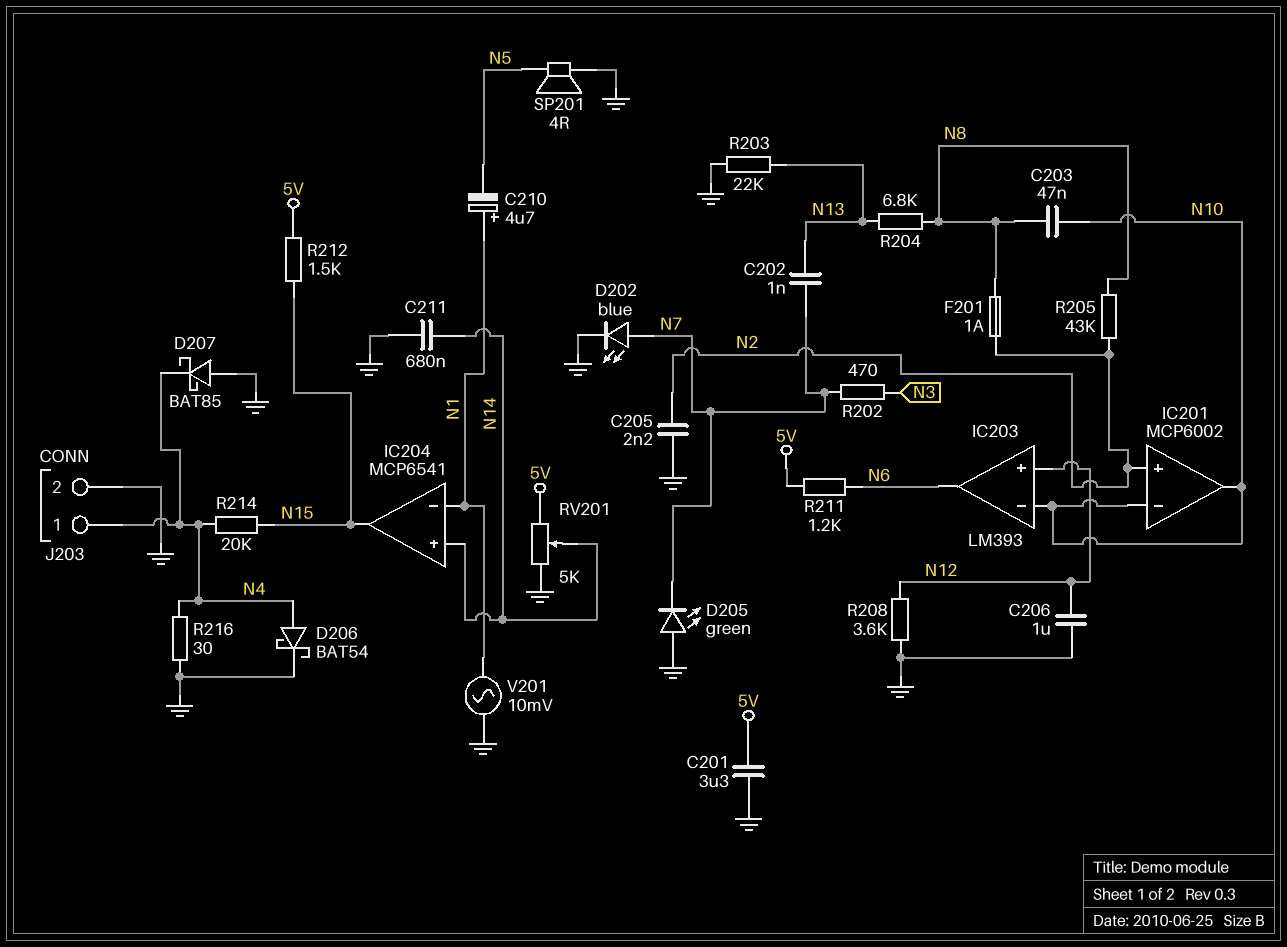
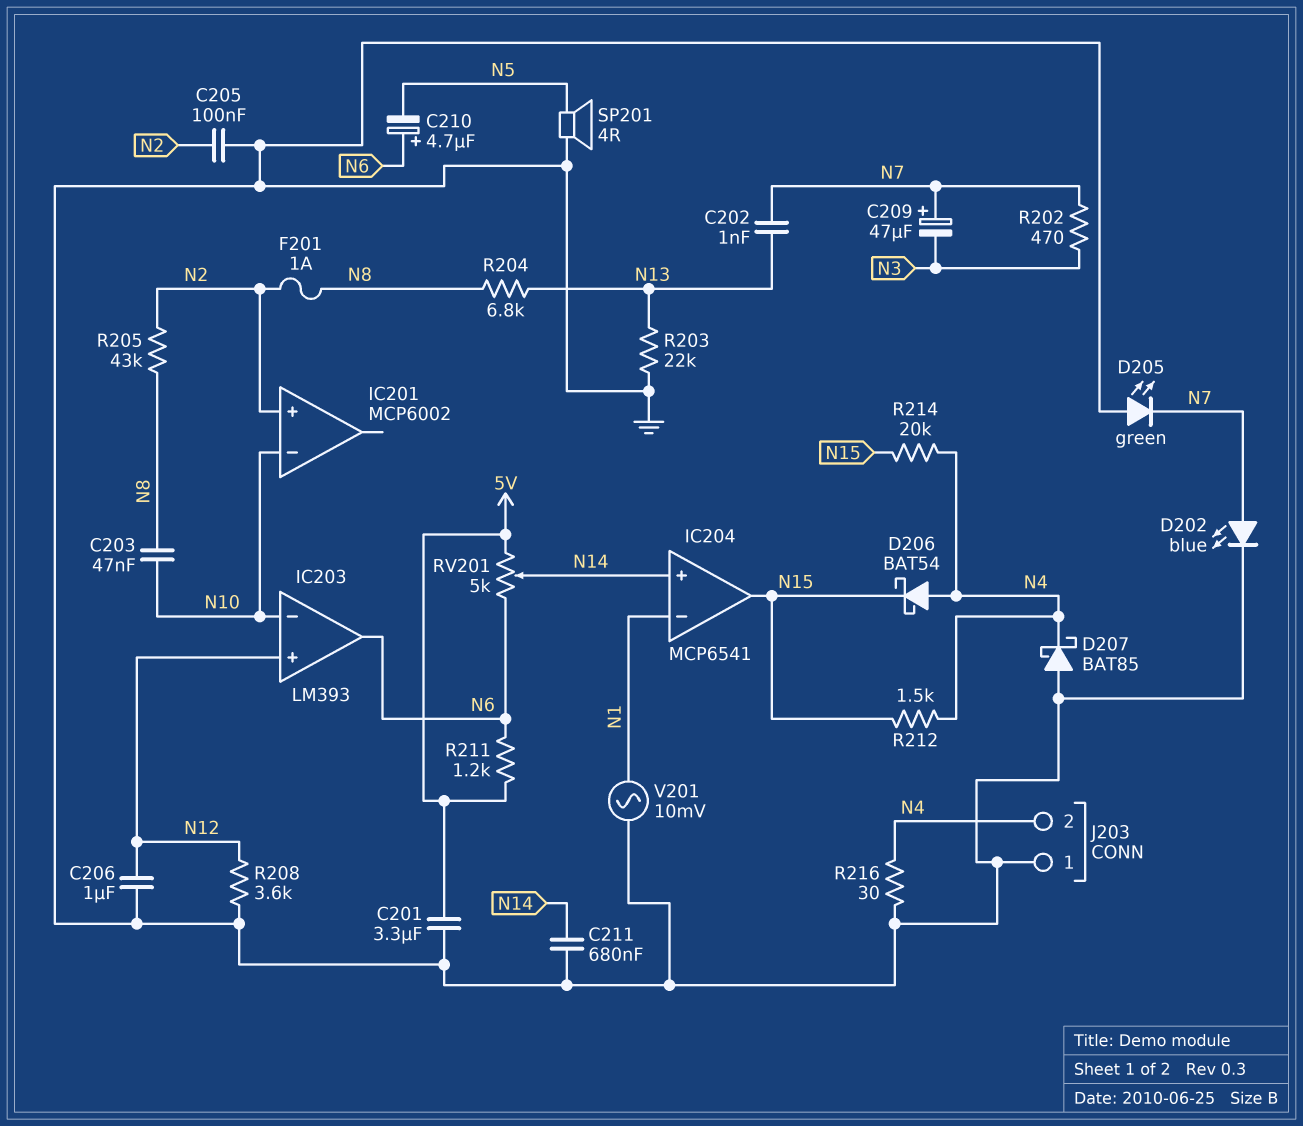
C205: 2.2nF (GND, N2) -> 100nF (GND, N2)
C209: none -> 47uF (plus N7, minus N3)
C210: 4.7uF (plus N1, minus N5) -> 4.7uF (plus N6, minus N5)
D206: schottky BAT54 (A N4, K GND) -> schottky BAT54 (A N4, K N15)
IC201 pin out: N10 -> none
J203 pin 1: N4 -> GND
J203 pin 2: GND -> N4
R212: 1.5k (5V, N15) -> 1.5k (N4, N15)
RV201: 5k (5V, GND, wiper N14) -> 5k (5V, N6, wiper N14)

